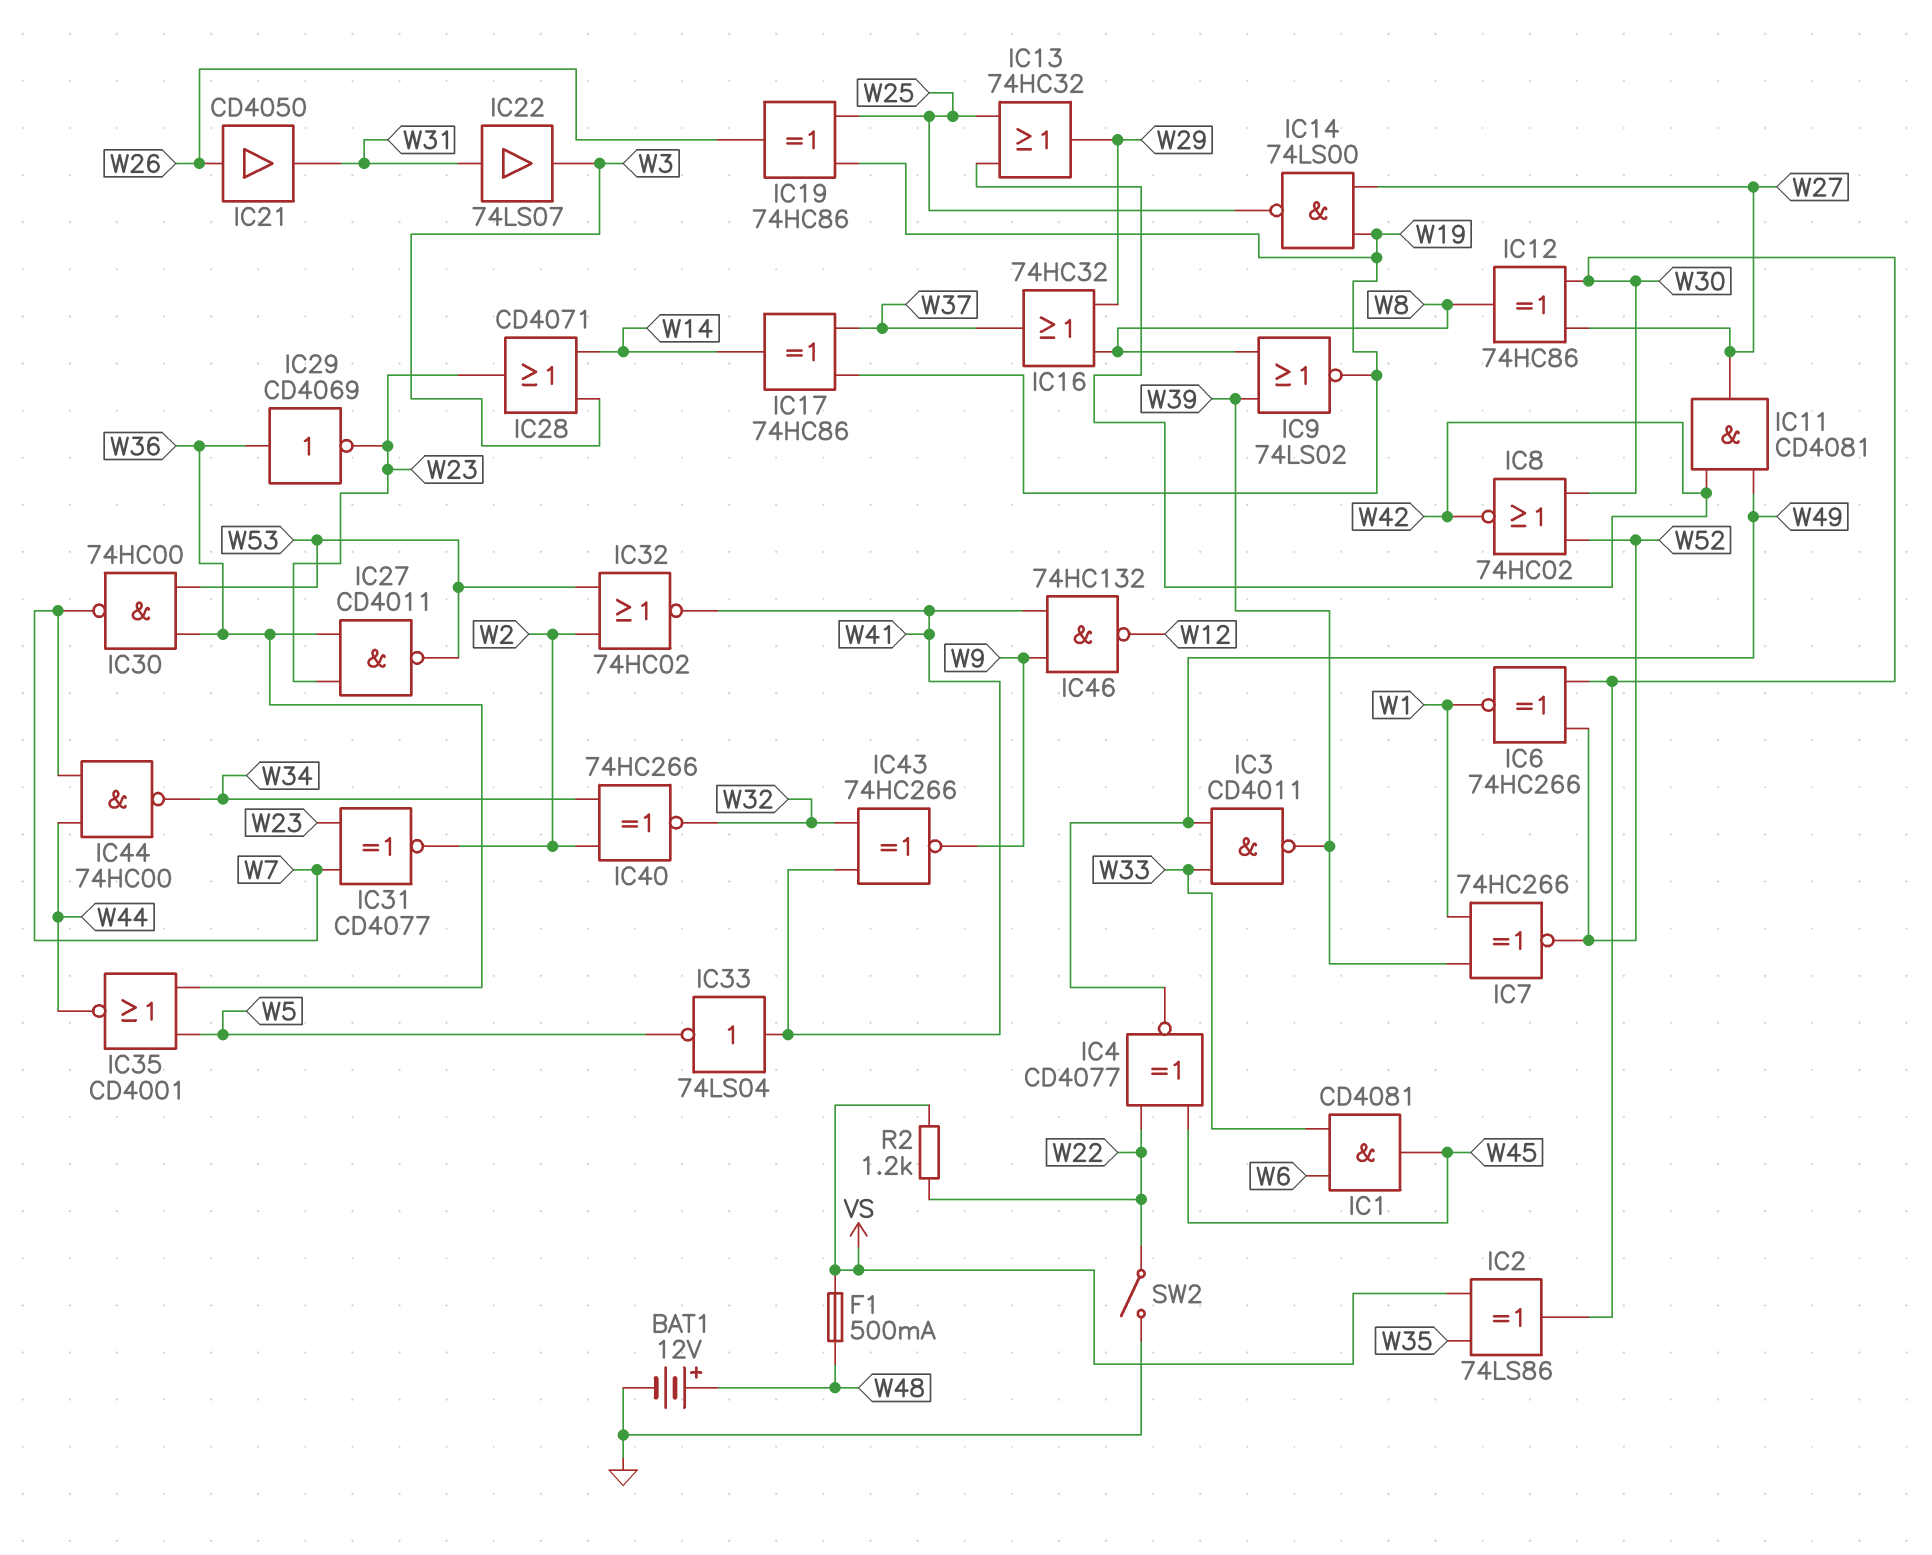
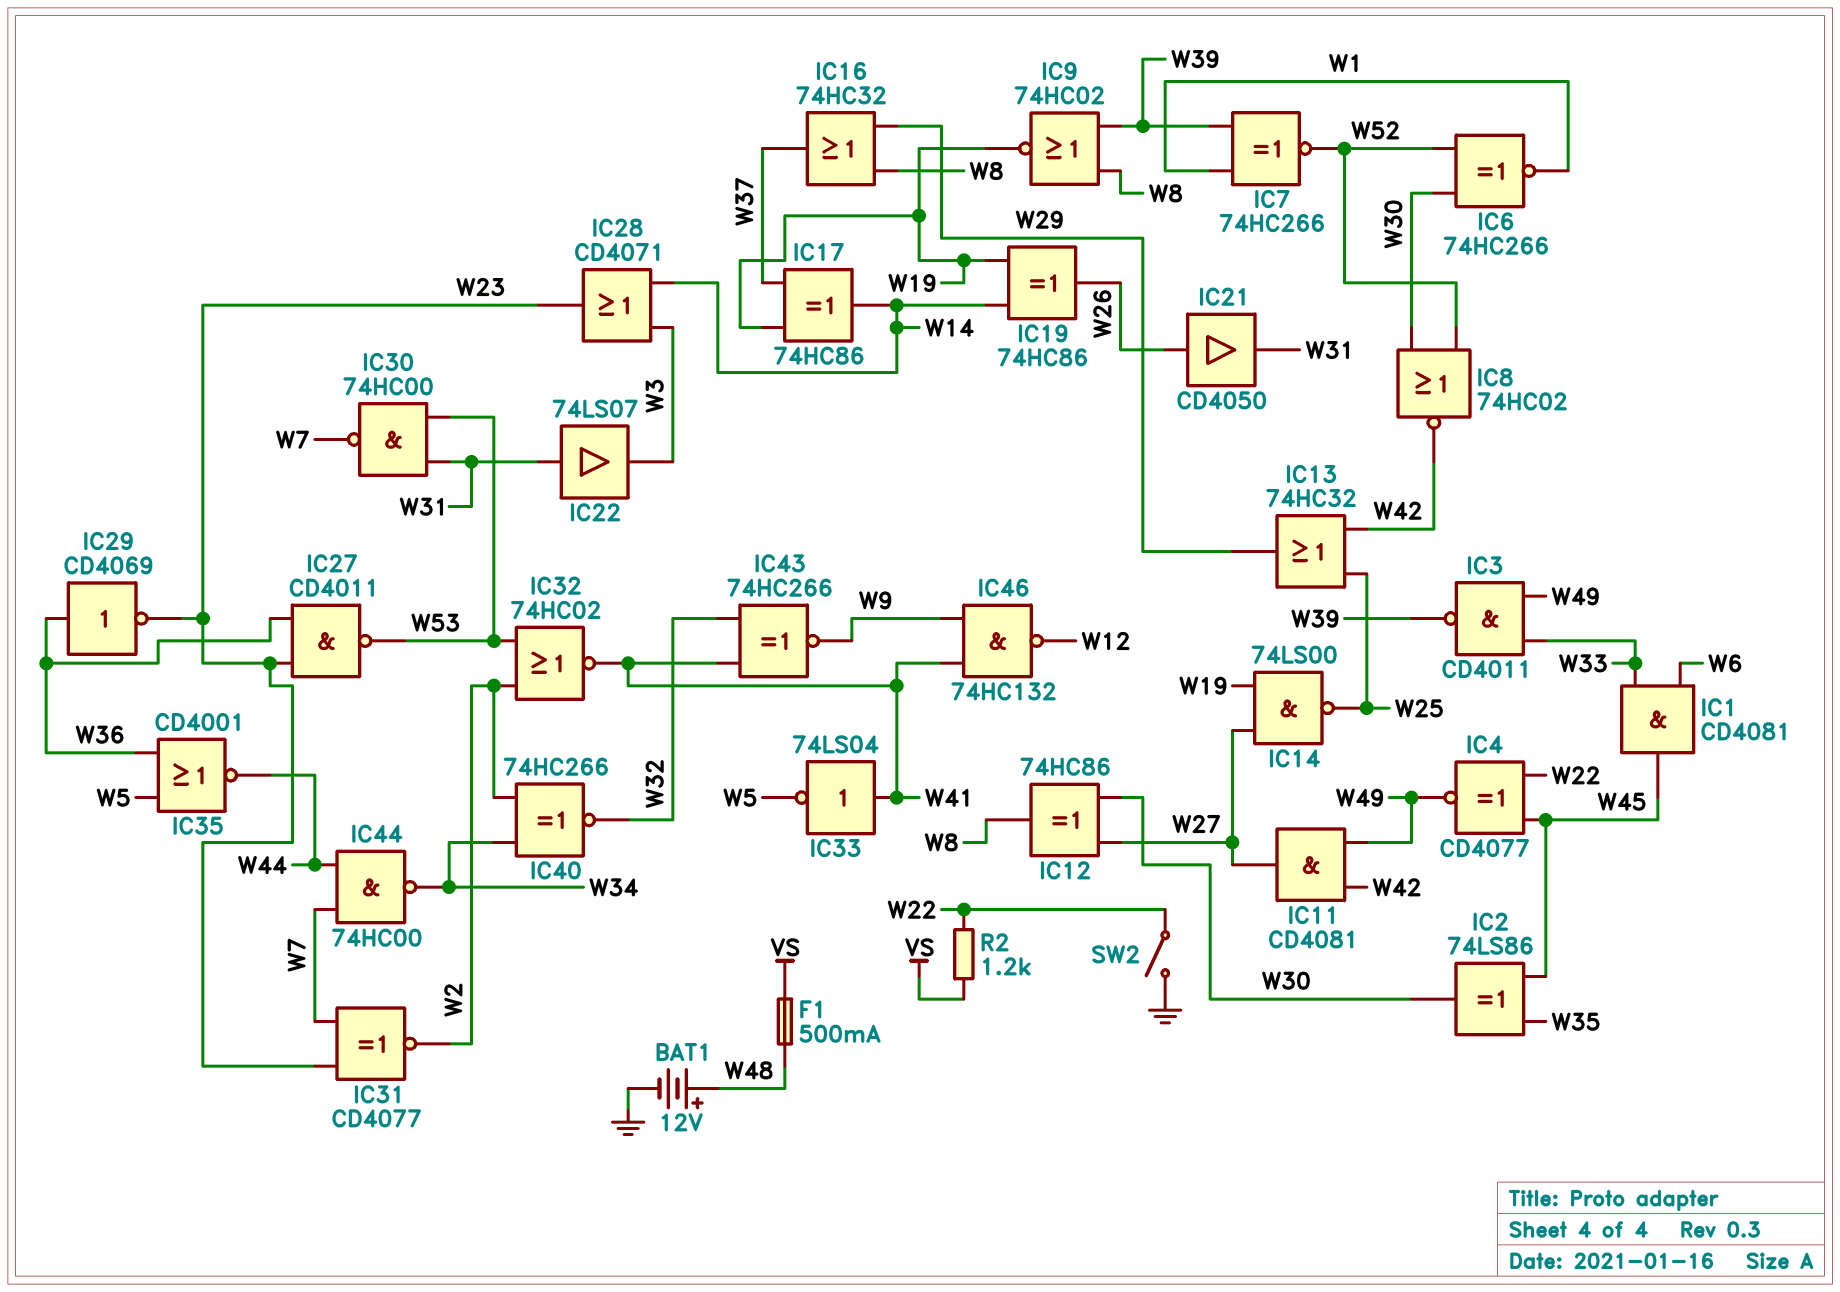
IC2: XOR 74LS86 (in VS, in W35, out W30) -> XOR 74LS86 (in W35, in W45, out W30)
IC9: NOR 74LS02 (in W8, in W39, out W19) -> NOR 74HC02 (in W8, in W39, out W19)
IC19: XOR 74HC86 (in W19, in W25, out W26) -> XOR 74HC86 (in W14, in W19, out W26)
IC30: NAND 74HC00 (in W36, in W53, out W7) -> NAND 74HC00 (in W31, in W53, out W7)

